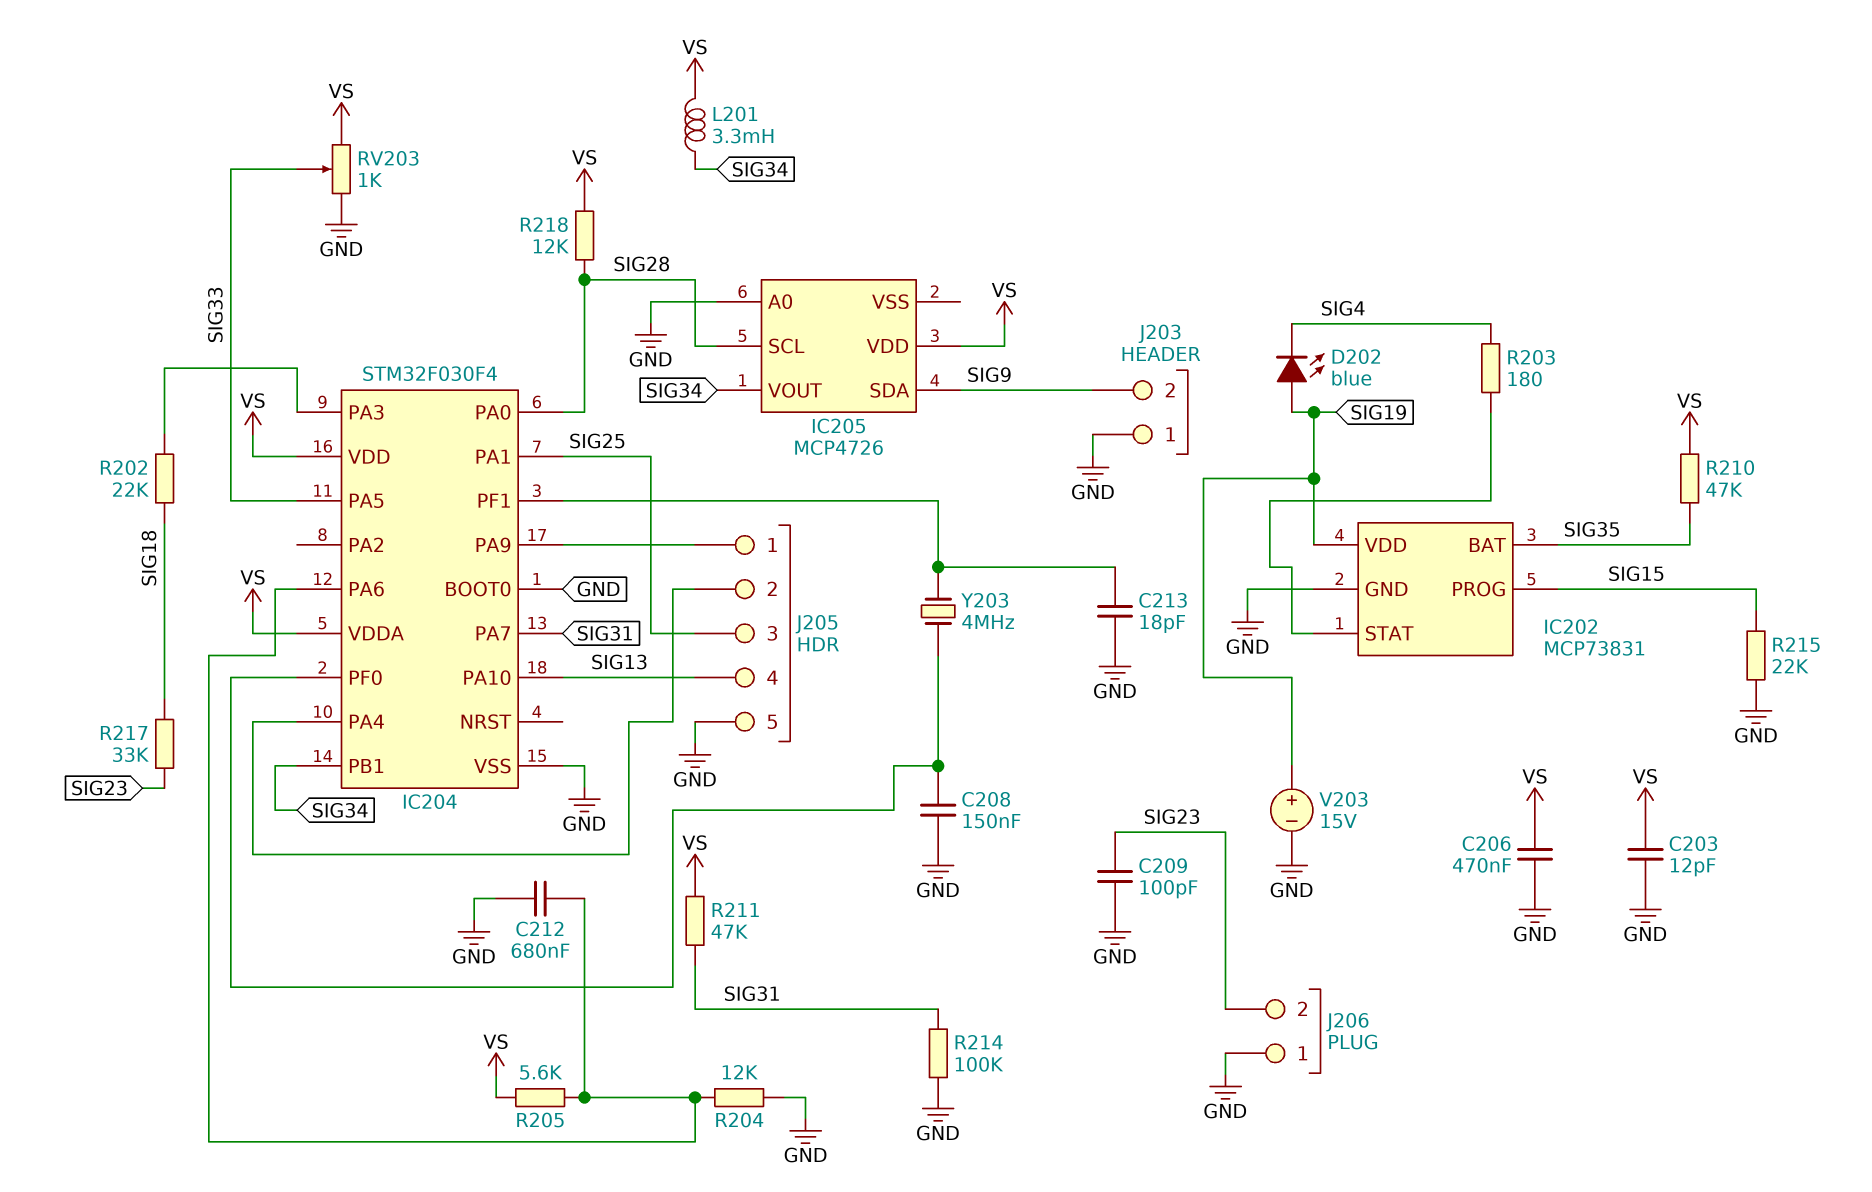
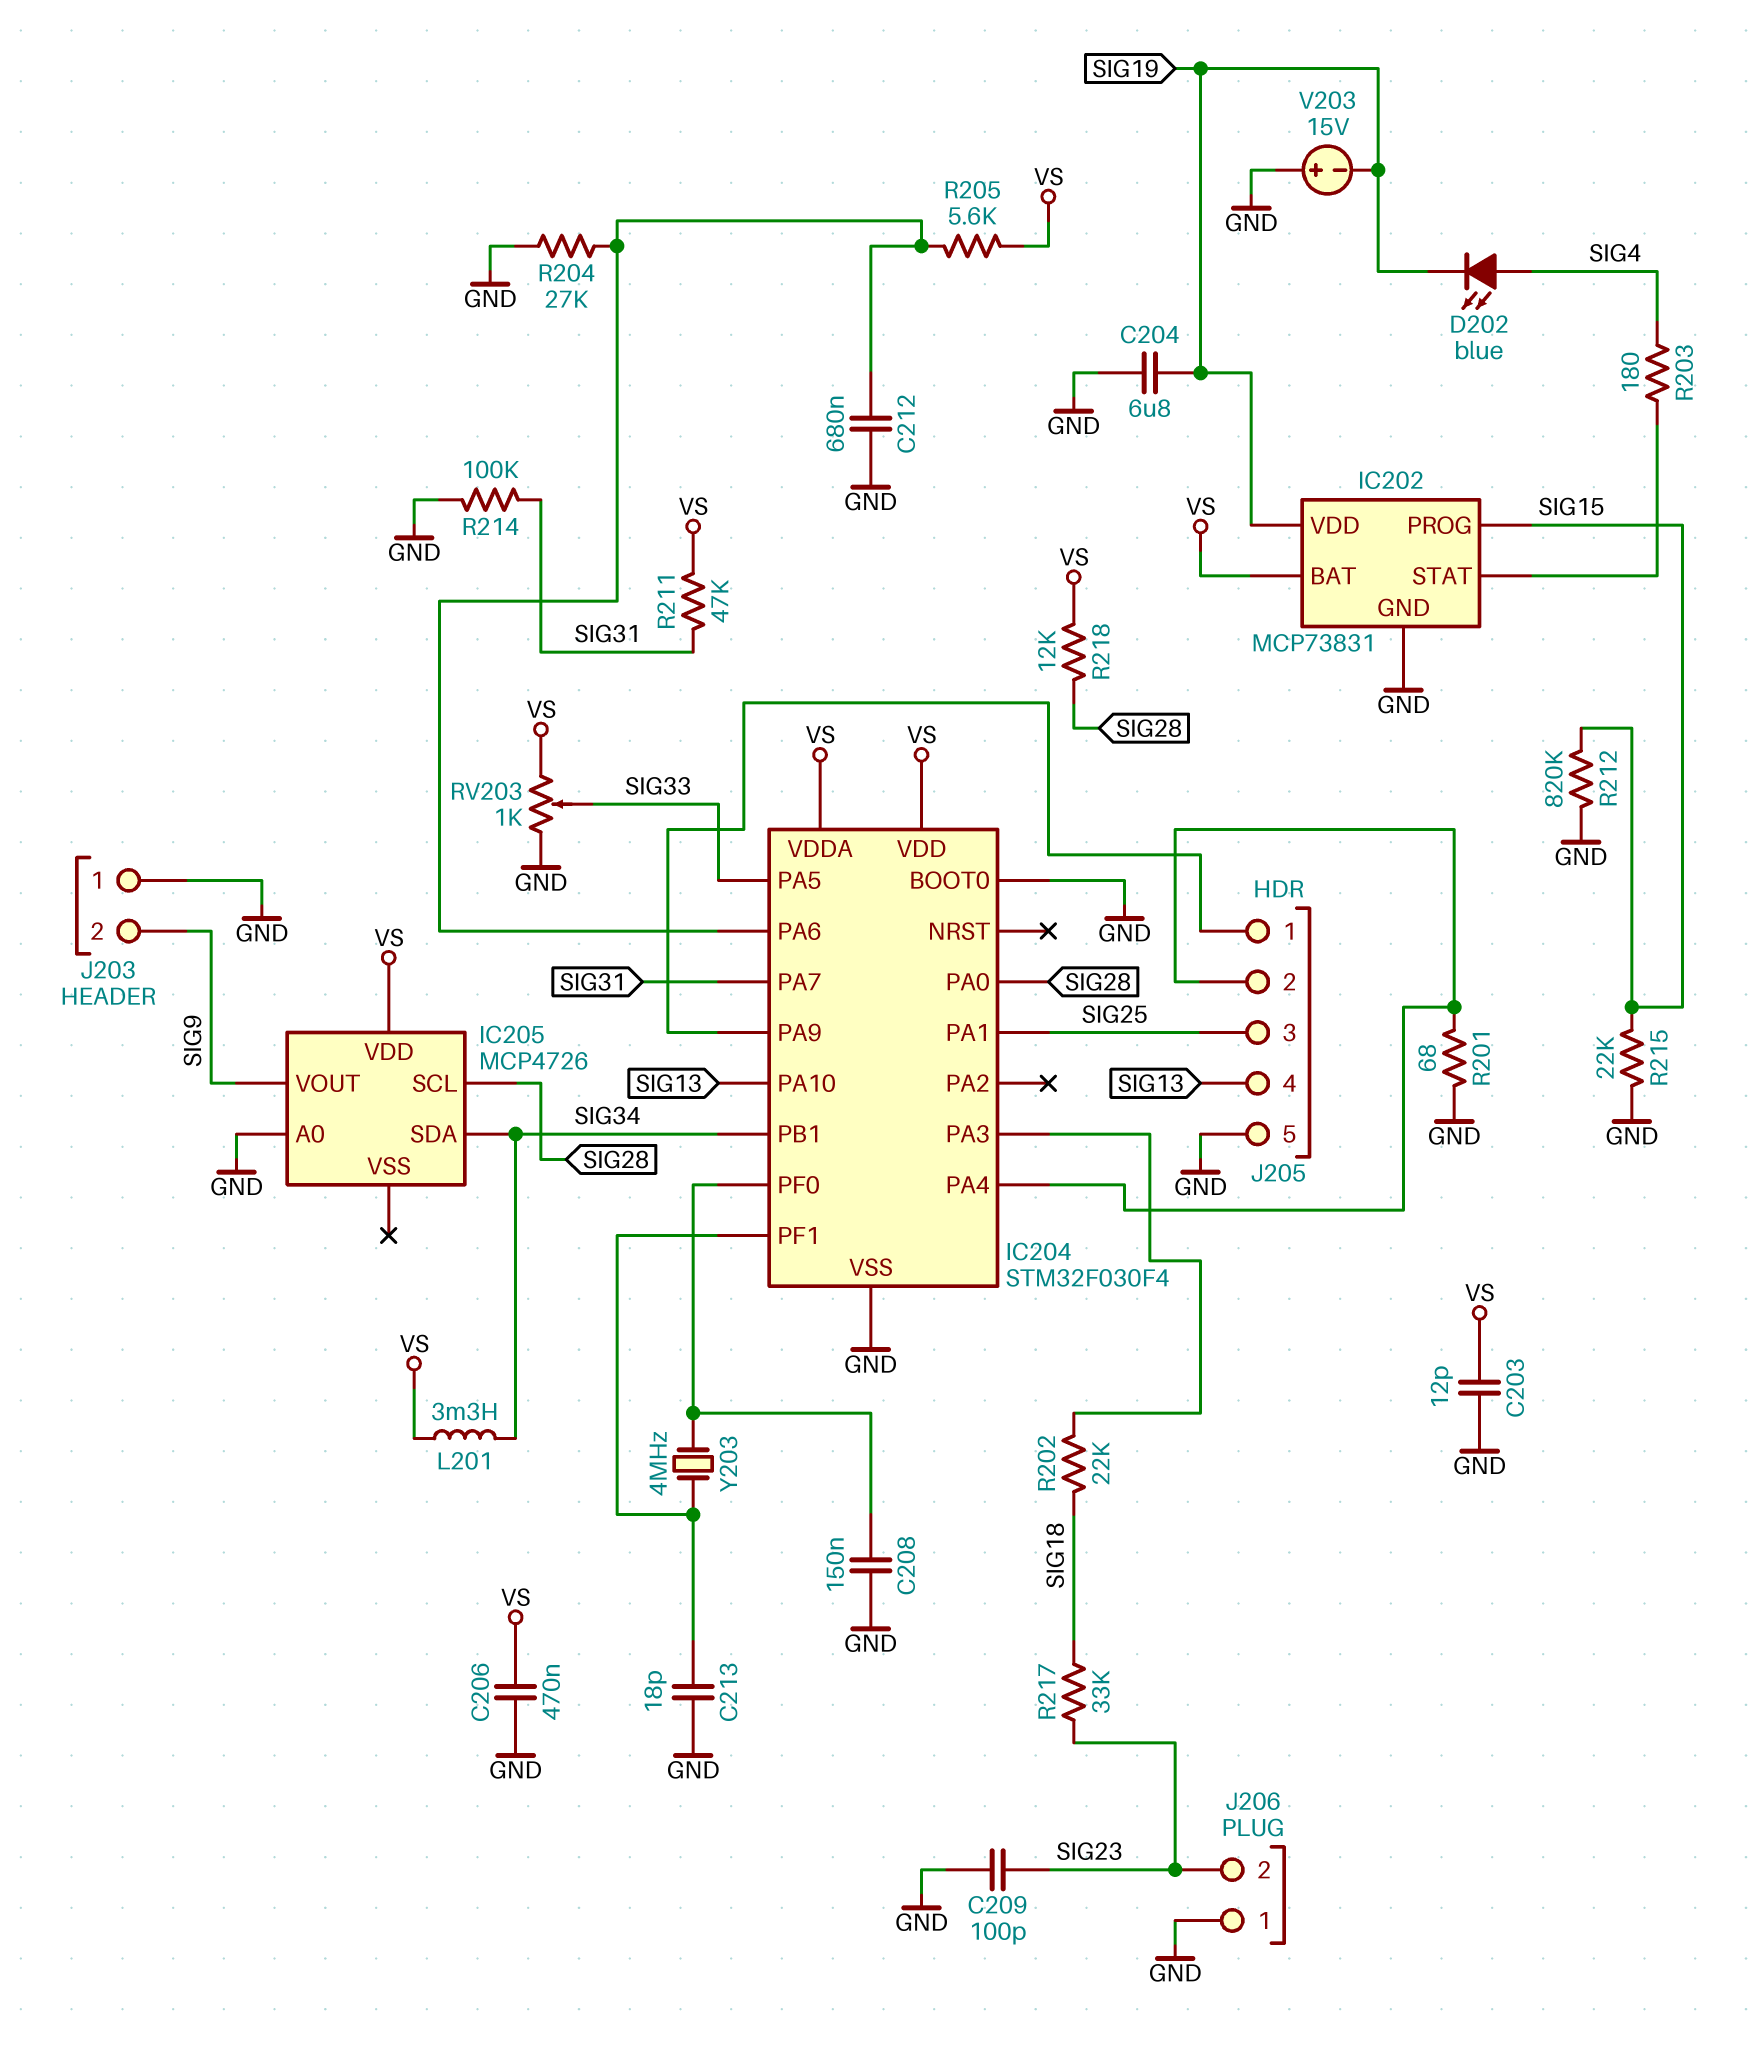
C204: none -> 6.8uF (GND, SIG19)
D202: LED blue (A SIG19, K SIG4) -> LED blue (A SIG4, K SIG19)
IC202 pin BAT: SIG35 -> VS
IC205 pin SDA: SIG9 -> SIG34
IC205 pin VOUT: SIG34 -> SIG9
R201: none -> 68 (GND, IC204/PA4)
R204: 12k (GND, IC204/PA6) -> 27k (GND, IC204/PA6)
R210: 47k (SIG35, VS) -> none
R212: none -> 820k (GND, SIG15)
V203: 15V (plus SIG19, minus GND) -> 15V (plus GND, minus SIG19)

